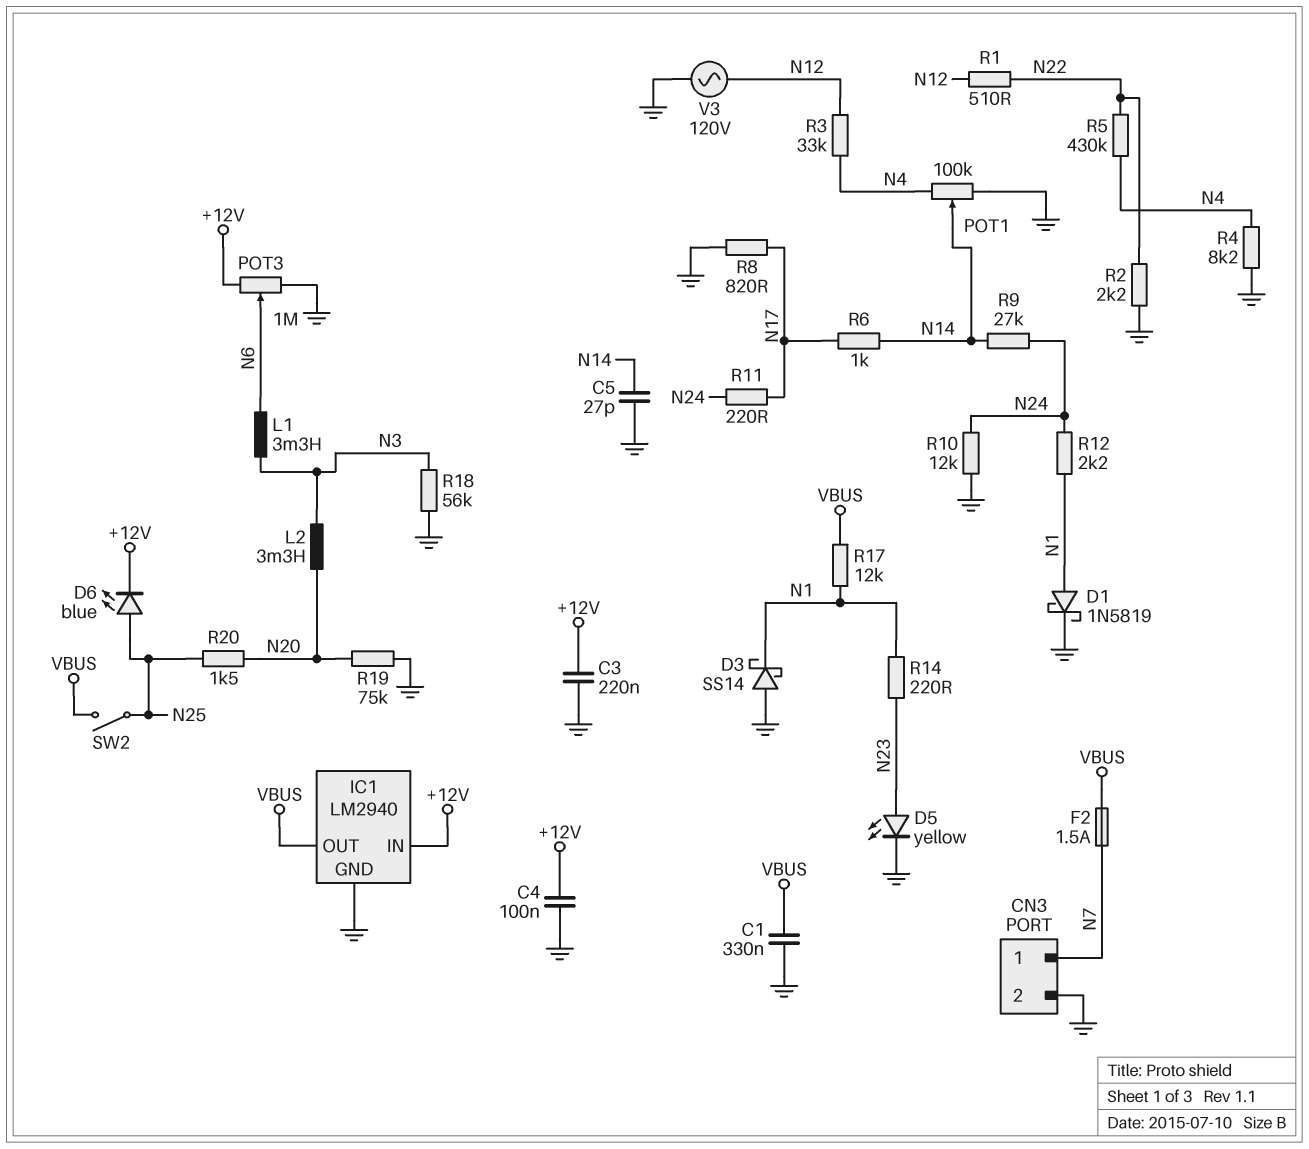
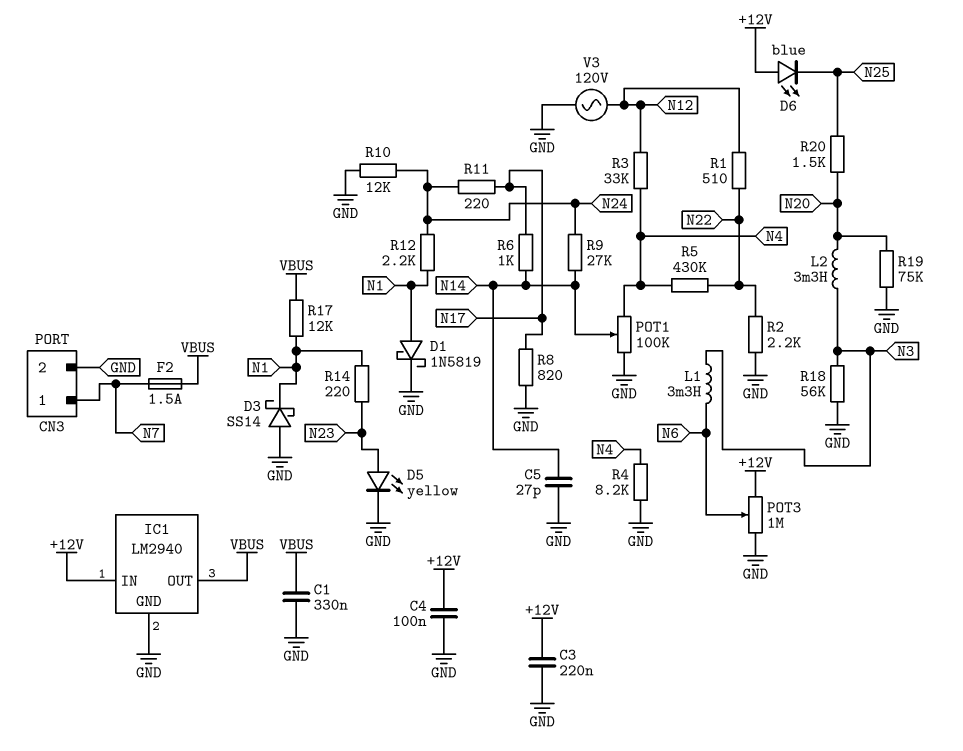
D6: LED blue (A N25, K +12V) -> LED blue (A +12V, K N25)
SW2: switch (N25, VBUS) -> none

